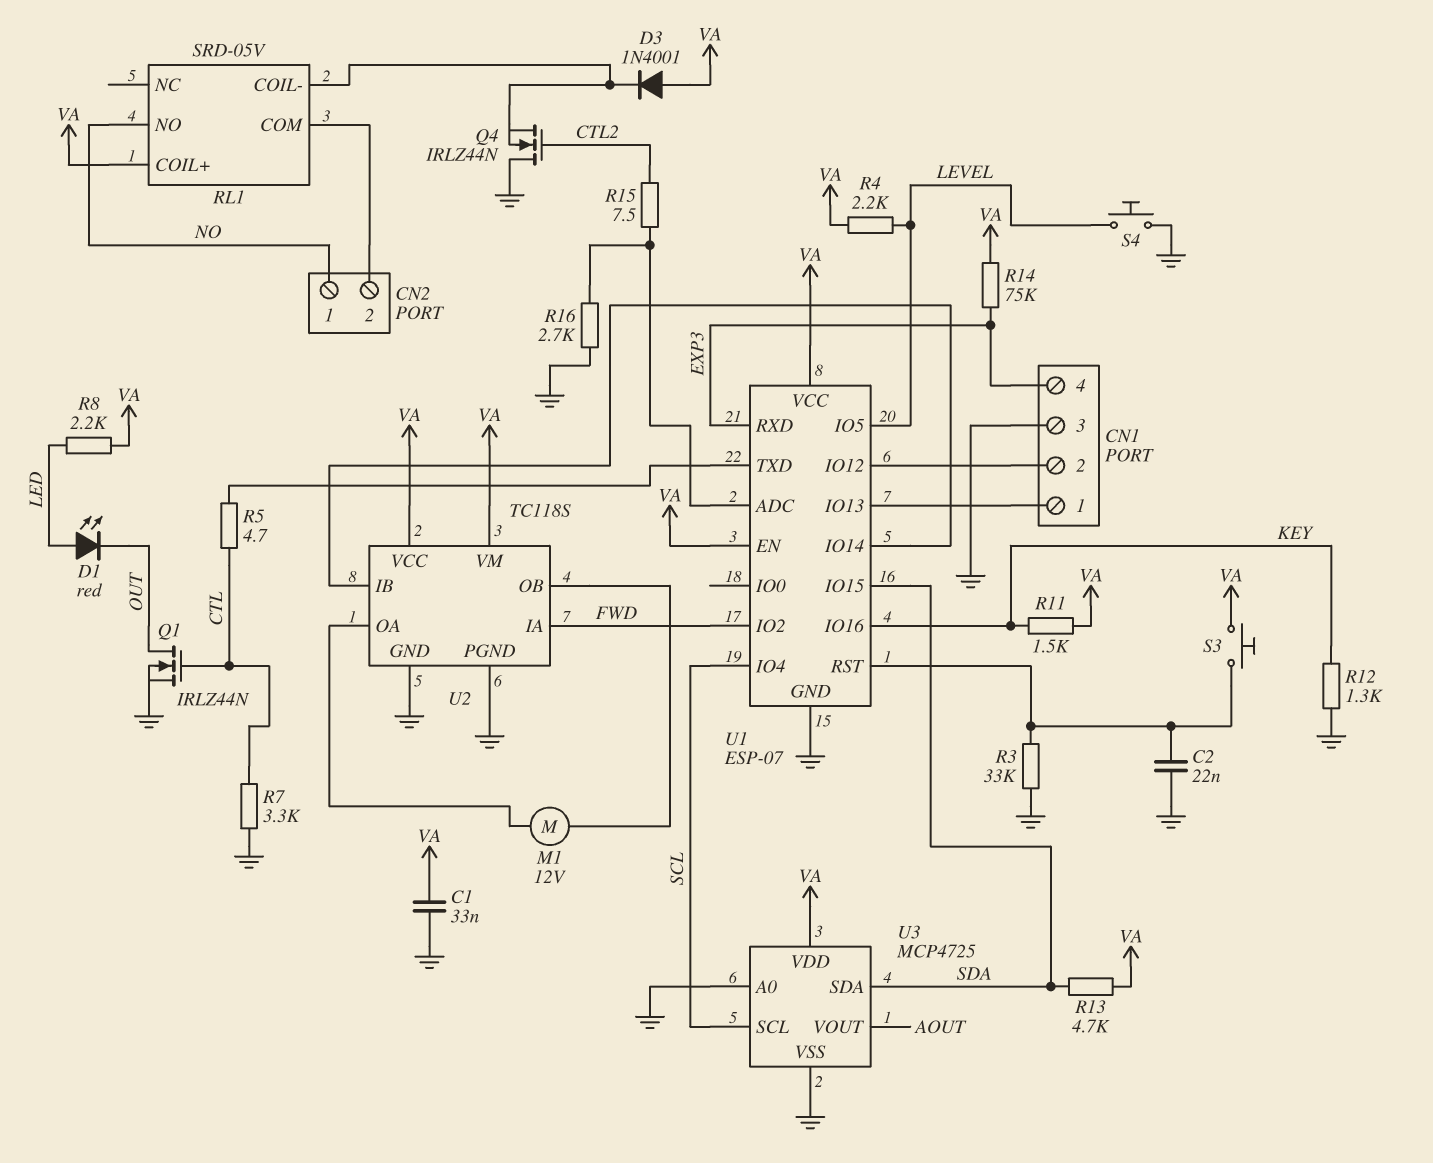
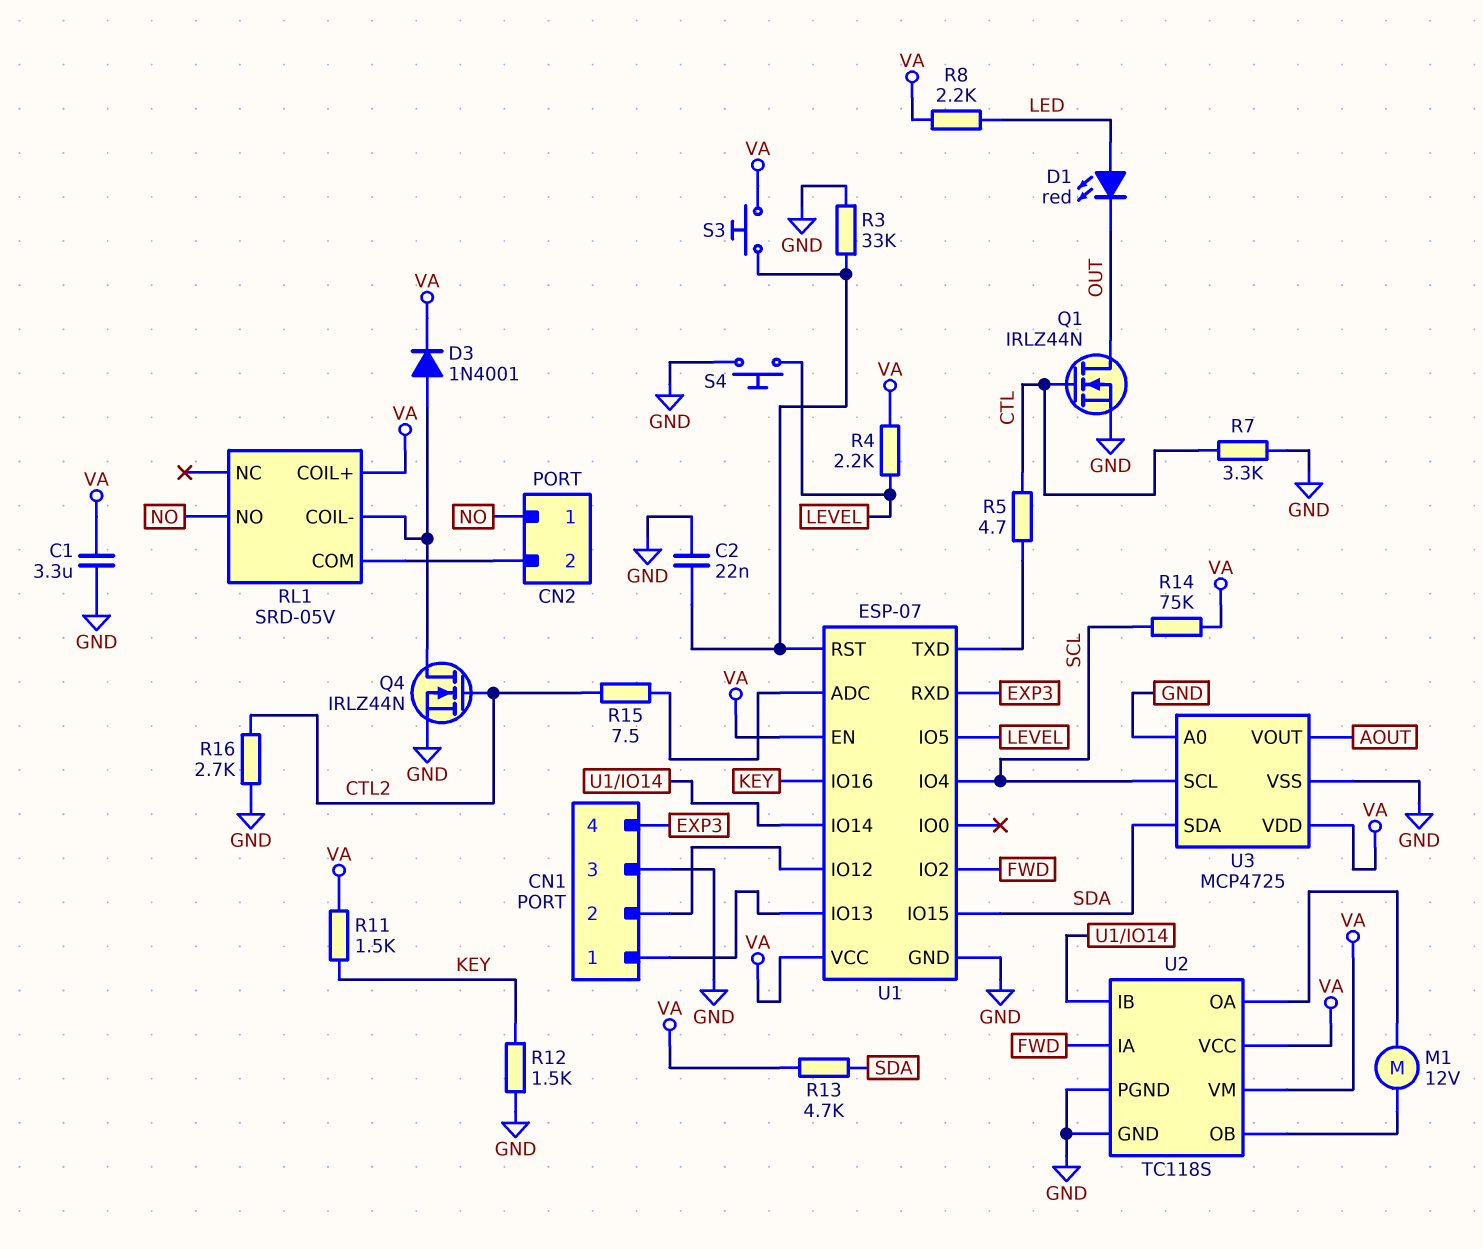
C1: 33nF (GND, VA) -> 3.3uF (GND, VA)
D3: diode 1N4001 (A VA, K RL1/COIL-) -> diode 1N4001 (A RL1/COIL-, K VA)
Q4: NMOS IRLZ44N (G CTL2, D GND, S RL1/COIL-) -> NMOS IRLZ44N (G CTL2, D RL1/COIL-, S GND)
R12: 1.3k (GND, KEY) -> 1.5k (GND, KEY)
R14: 75k (EXP3, VA) -> 75k (SCL, VA)
R16: 2.7k (GND, U1/ADC) -> 2.7k (CTL2, GND)

